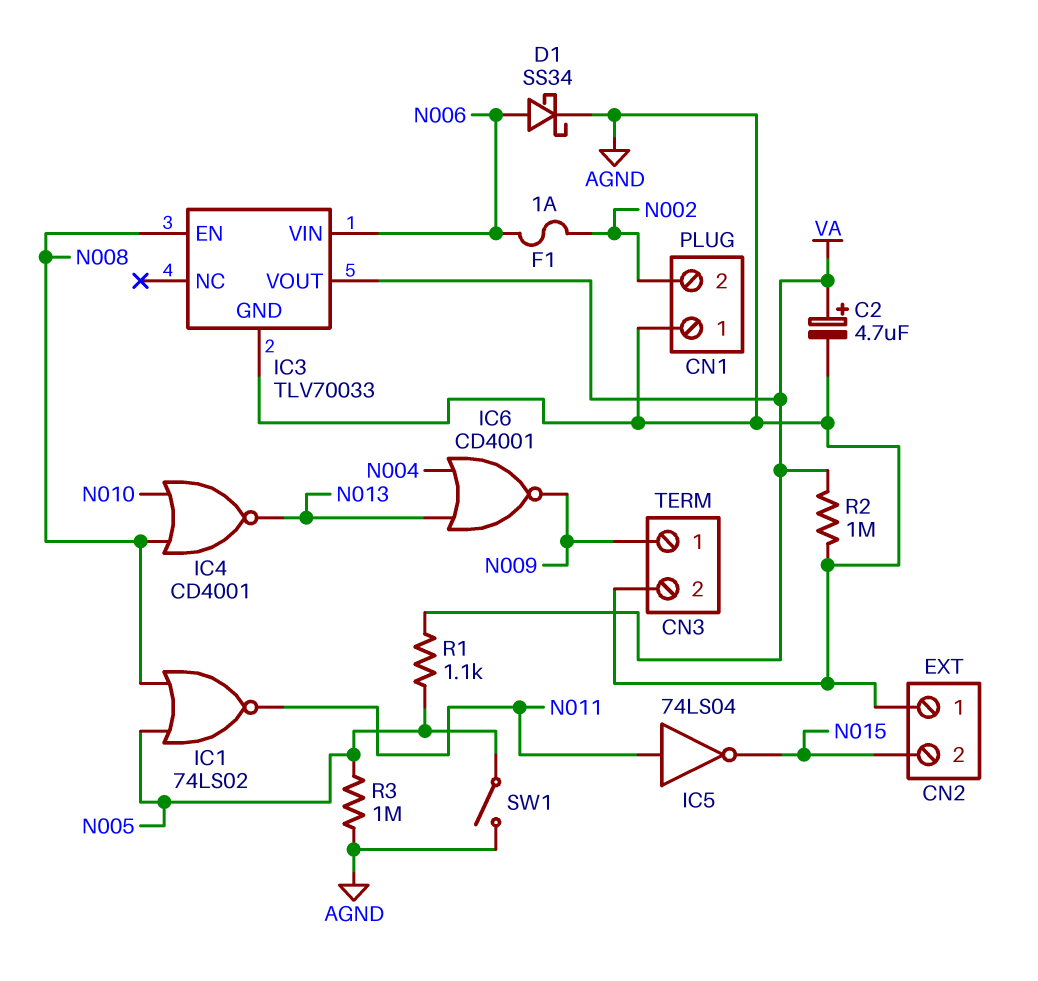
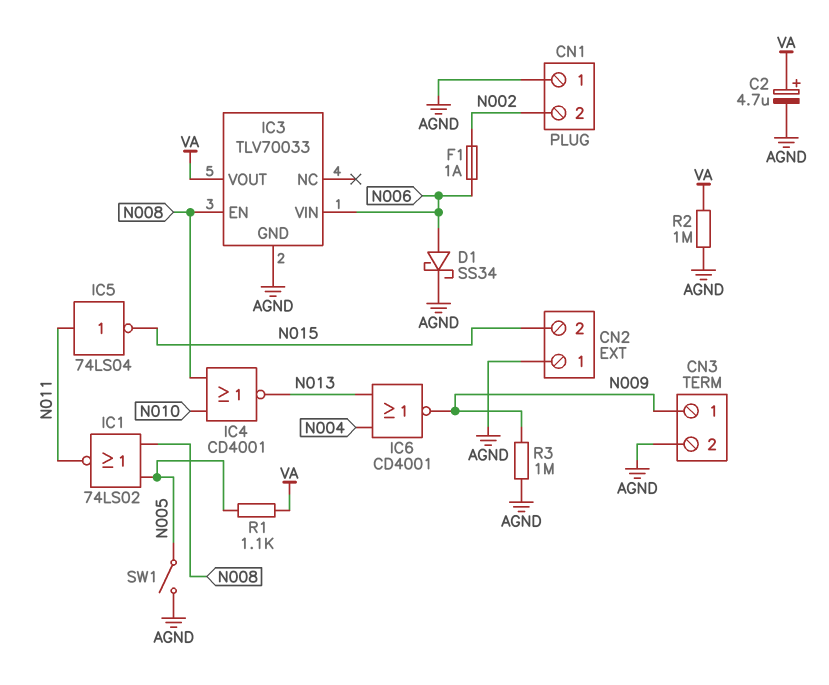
R3: 1M (AGND, N005) -> 1M (AGND, N009)

